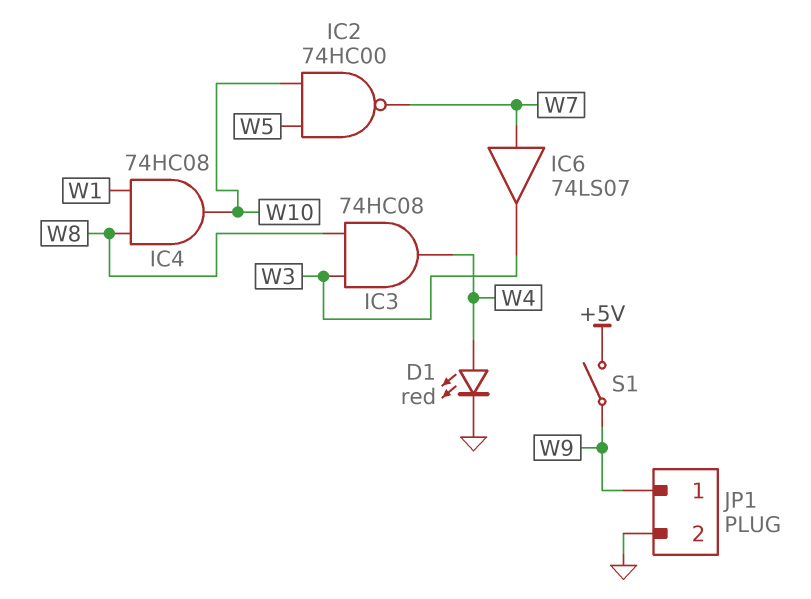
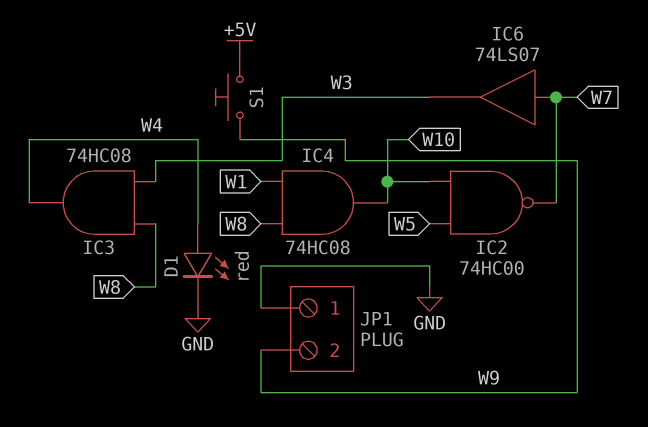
JP1 pin 1: W9 -> GND
JP1 pin 2: GND -> W9
S1: switch (+5V, W9) -> button (+5V, W9)

